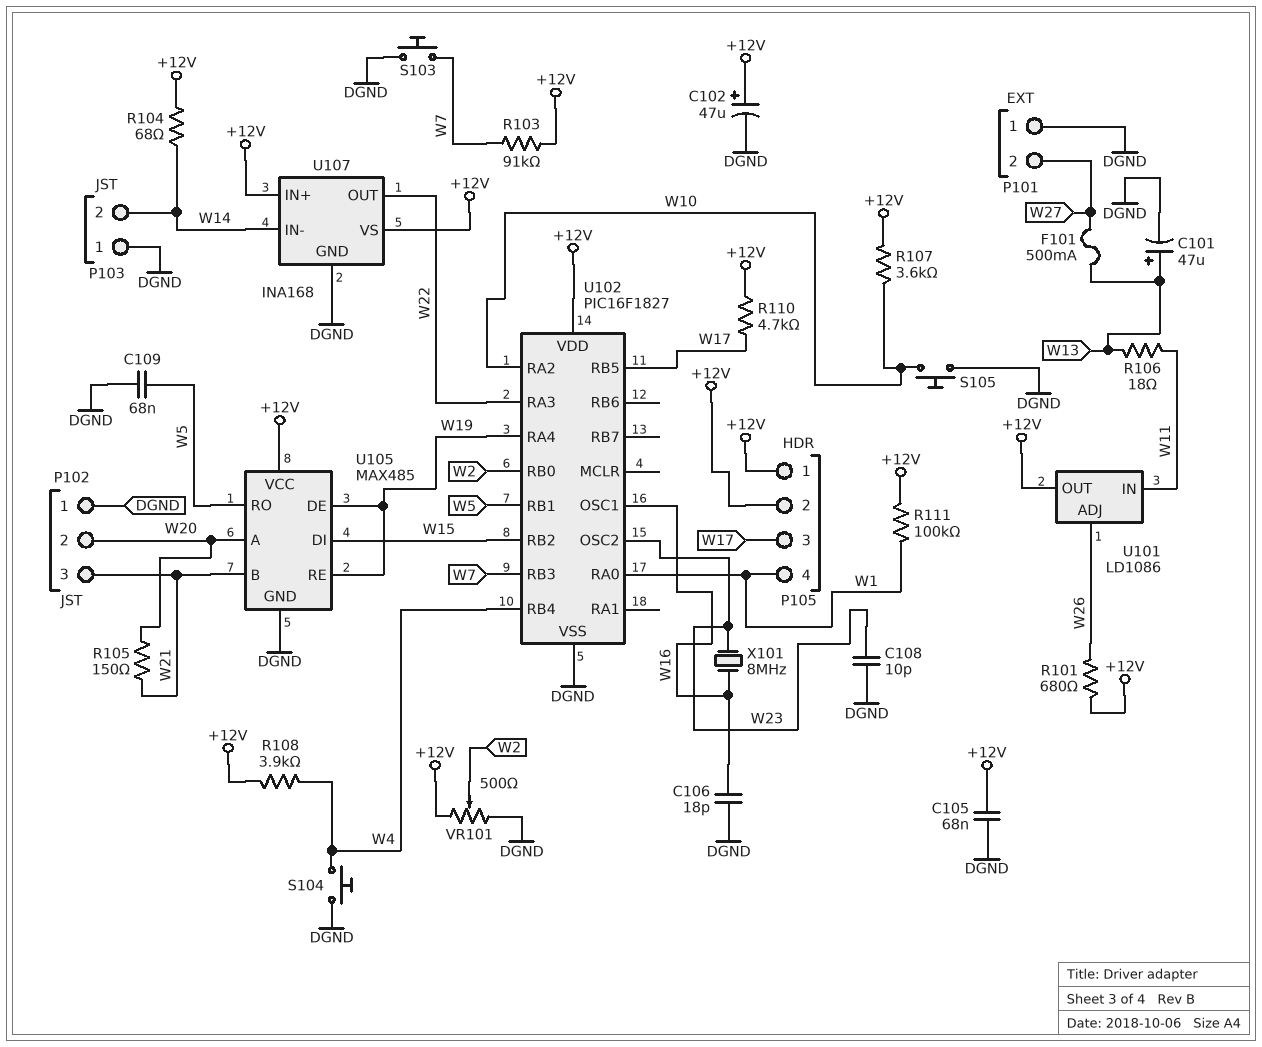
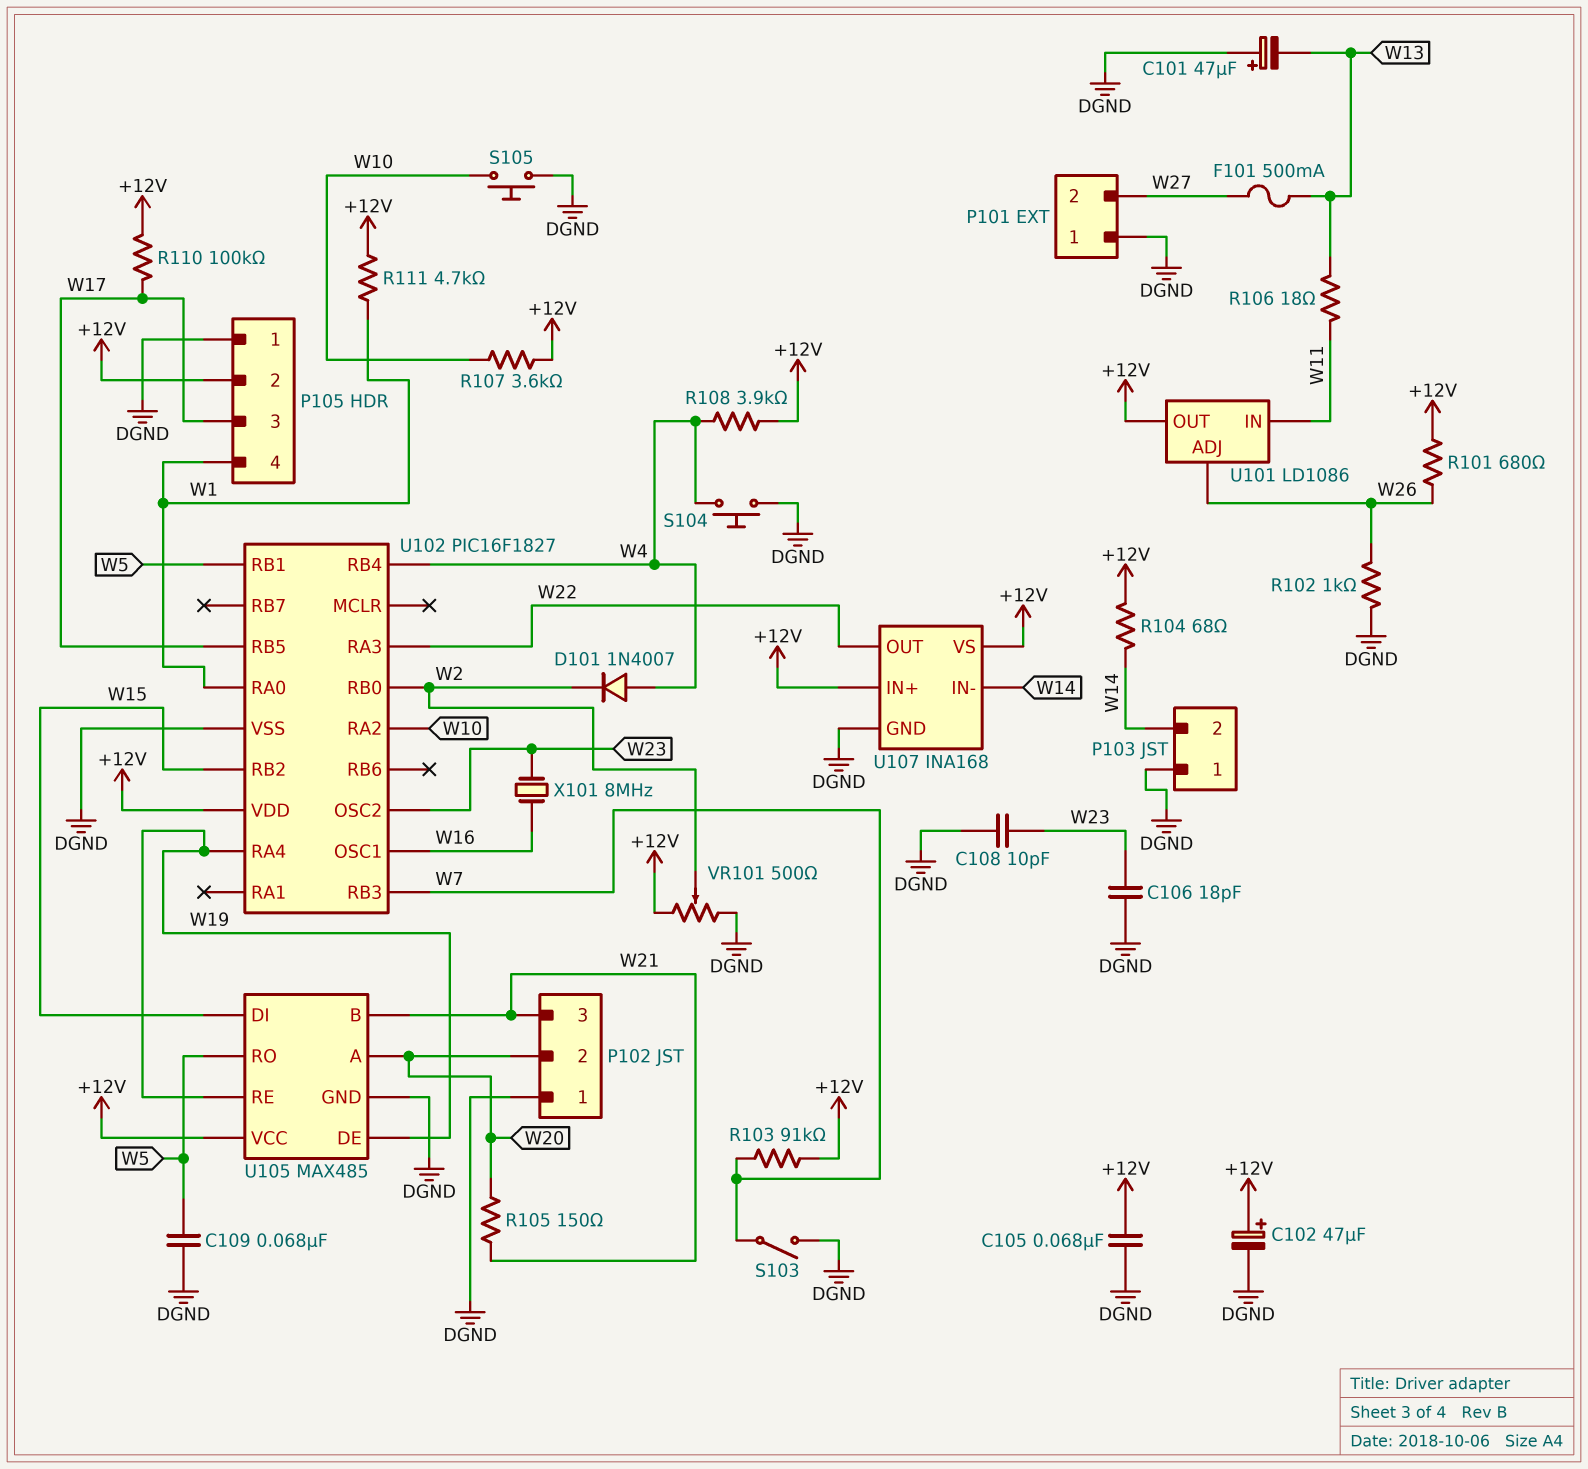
C101: 47uF (plus W13, minus DGND) -> 47uF (plus DGND, minus W13)
C106: 18pF (DGND, W16) -> 18pF (DGND, W23)
D101: none -> diode 1N4007 (A W4, K W2)
P105 pin 1: +12V -> DGND
R102: none -> 1k (DGND, W26)
R110: 4.7k (+12V, W17) -> 100k (+12V, W17)
R111: 100k (+12V, W1) -> 4.7k (+12V, W1)
S103: button (DGND, W7) -> switch (DGND, W7)

